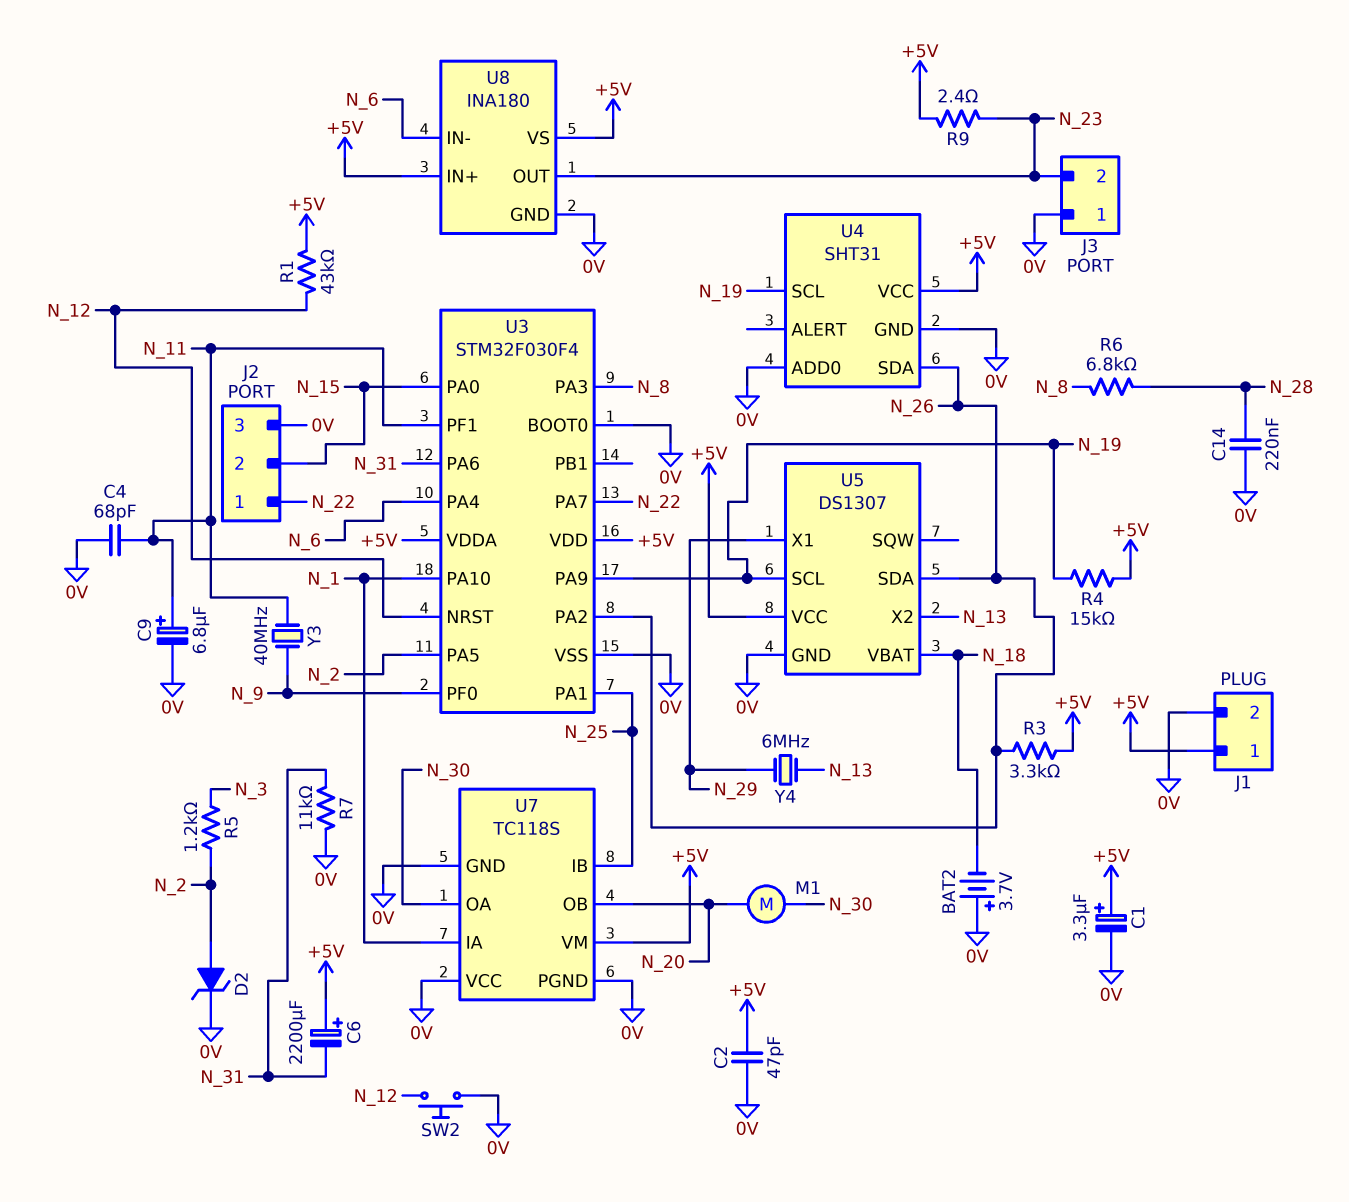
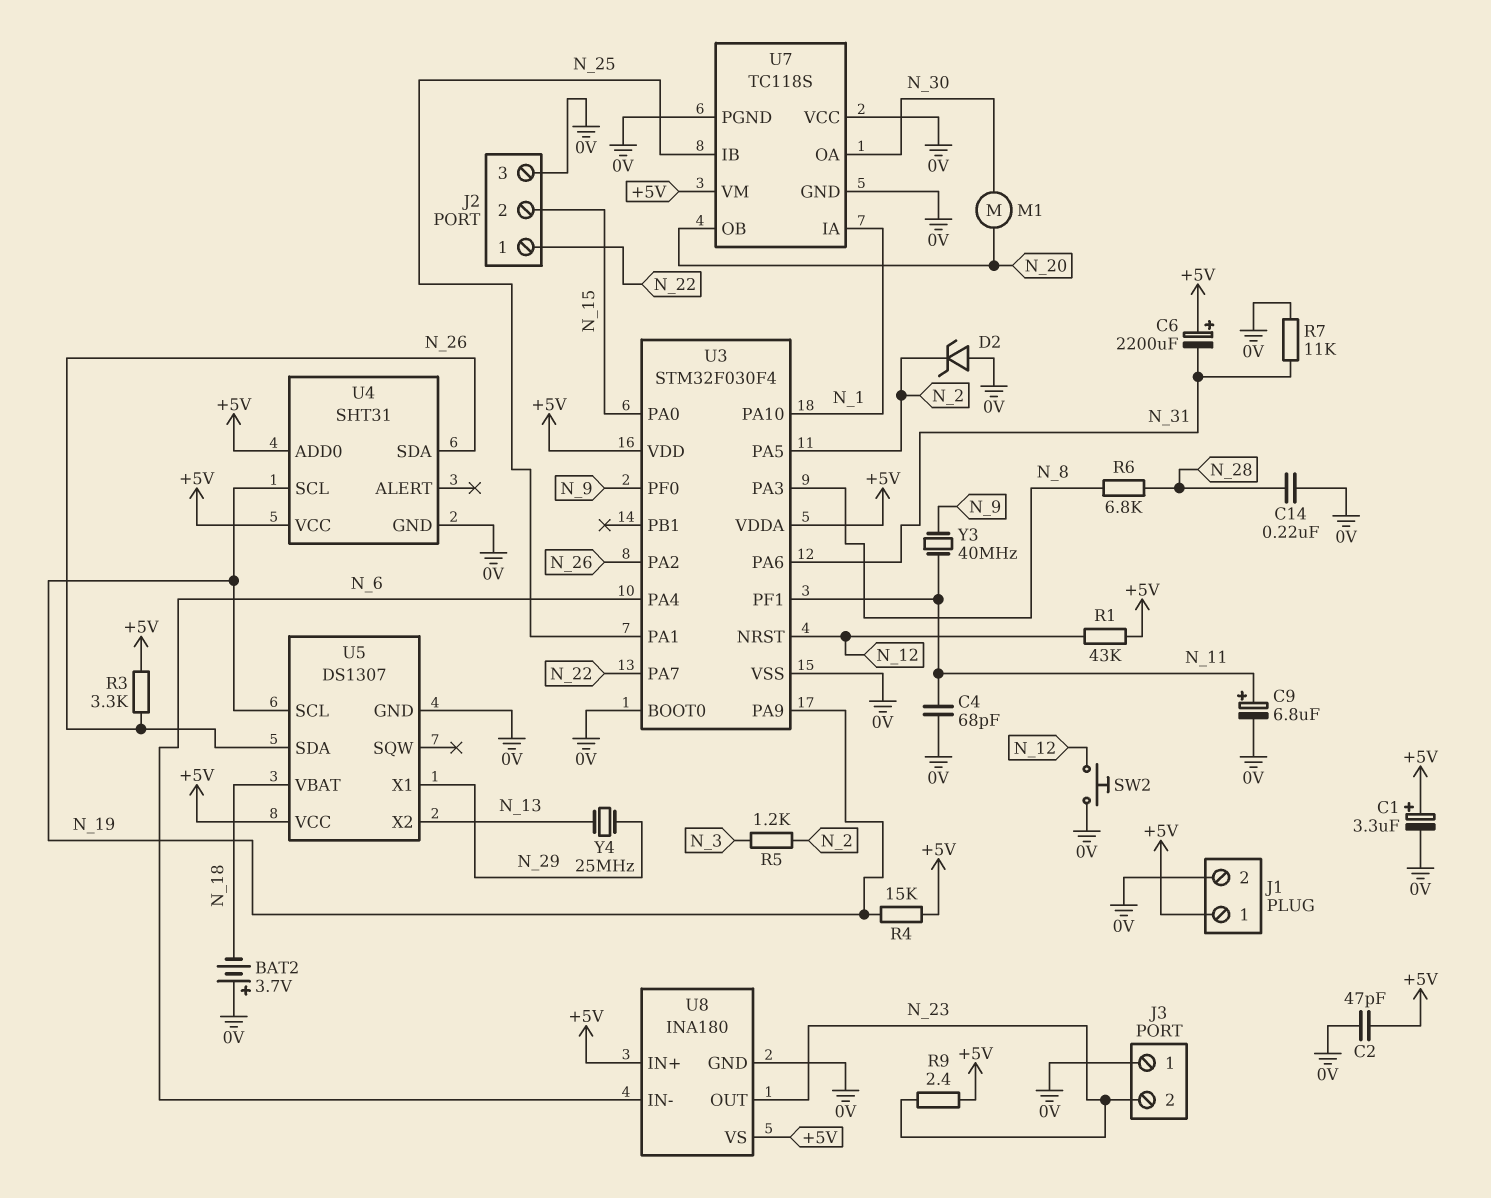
D2: zener (A N_2, K 0V) -> zener (A 0V, K N_2)
U4 pin ADD0: 0V -> +5V
Y4: 6MHz (N_13, N_29) -> 25MHz (N_13, N_29)

